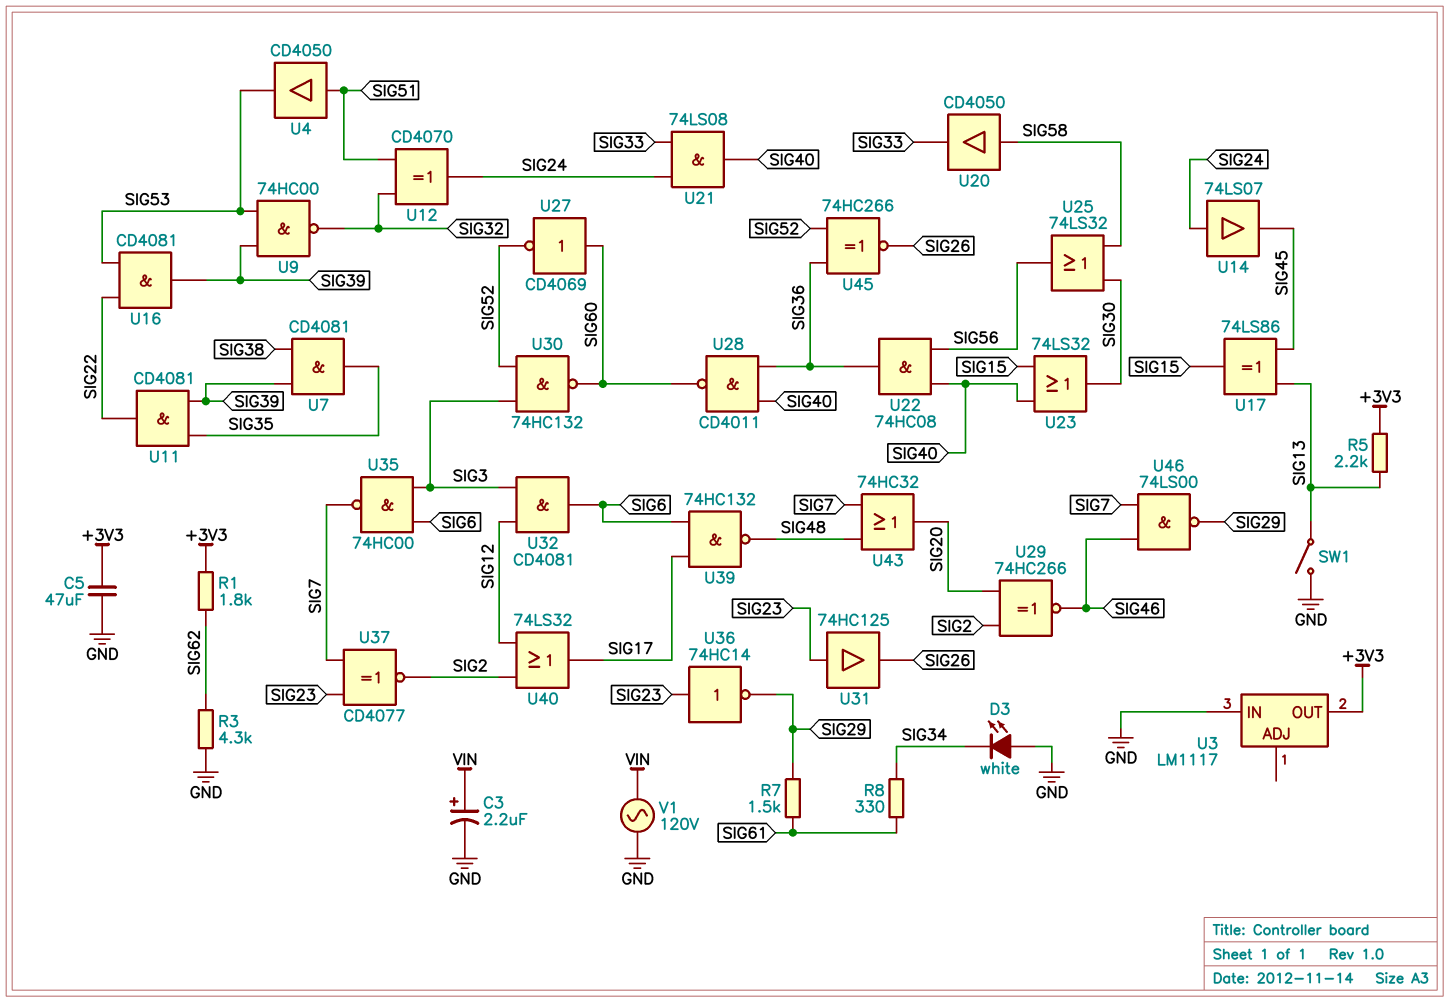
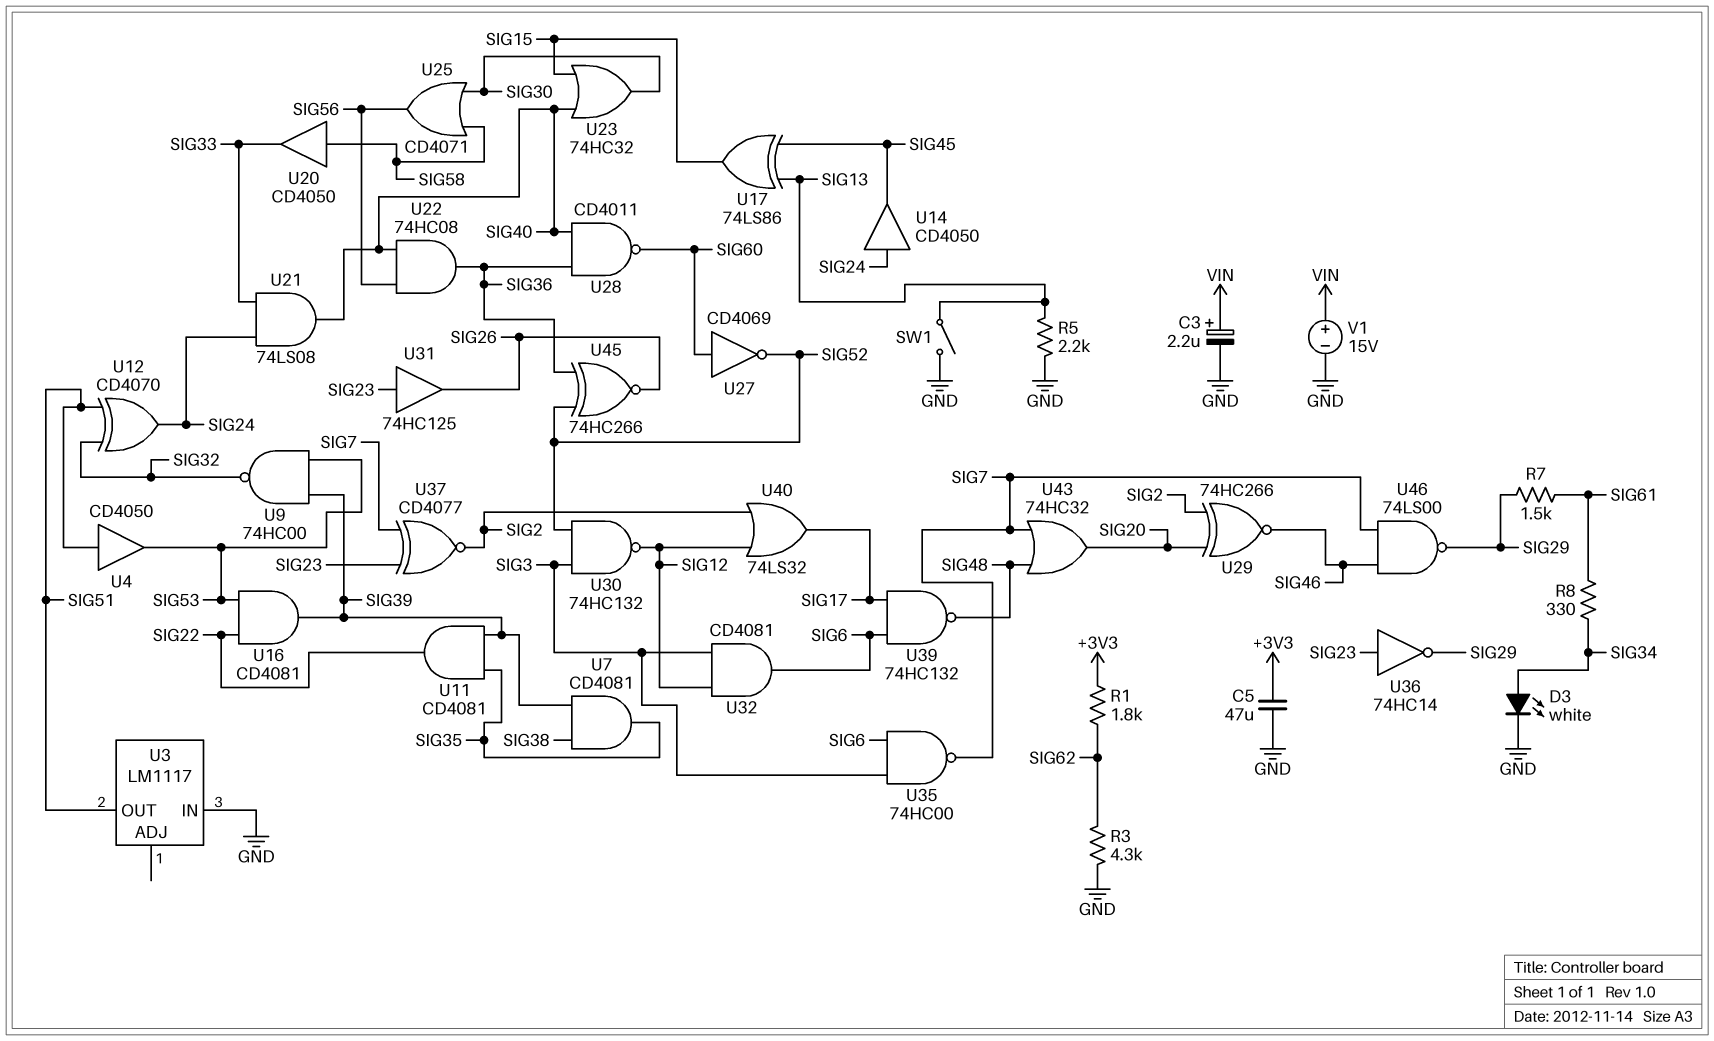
D3: LED white (A GND, K SIG34) -> LED white (A SIG34, K GND)
R5: 2.2k (+3V3, SIG13) -> 2.2k (GND, SIG13)
U3 pin OUT: +3V3 -> SIG51
U14: buffer 74LS07 (in SIG24, out SIG45) -> buffer CD4050 (in SIG24, out SIG45)
U23: OR 74LS32 (in SIG15, in SIG40, out SIG30) -> OR 74HC32 (in SIG15, in SIG40, out SIG30)
U25: OR 74LS32 (in SIG30, in SIG58, out SIG56) -> OR CD4071 (in SIG30, in SIG58, out SIG56)
U30: NAND 74HC132 (in SIG3, in SIG52, out SIG60) -> NAND 74HC132 (in SIG3, in SIG52, out SIG12)
V1: AC 120V (GND, VIN) -> 15V (plus VIN, minus GND)

